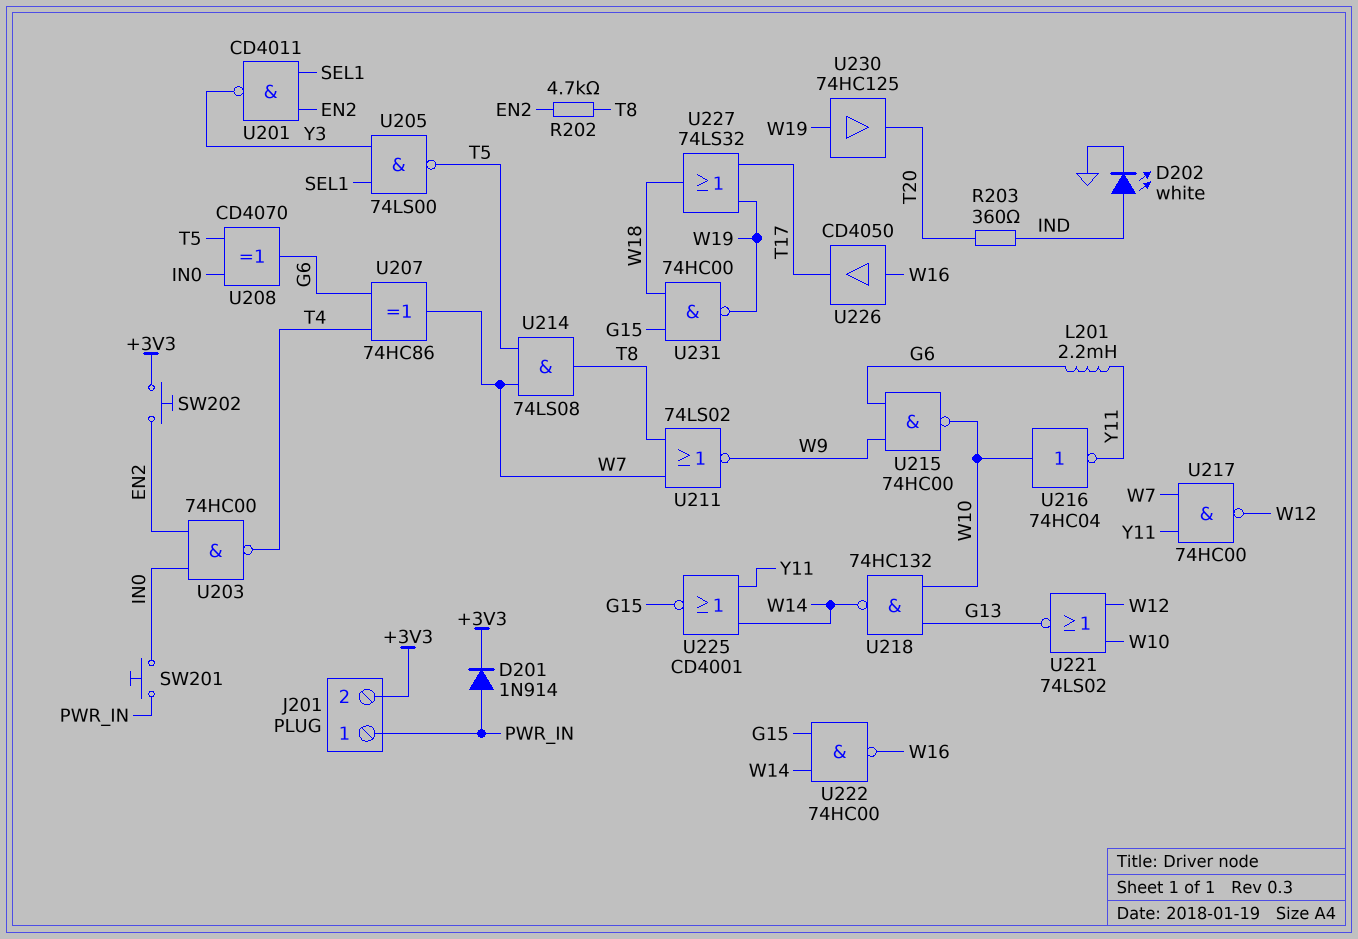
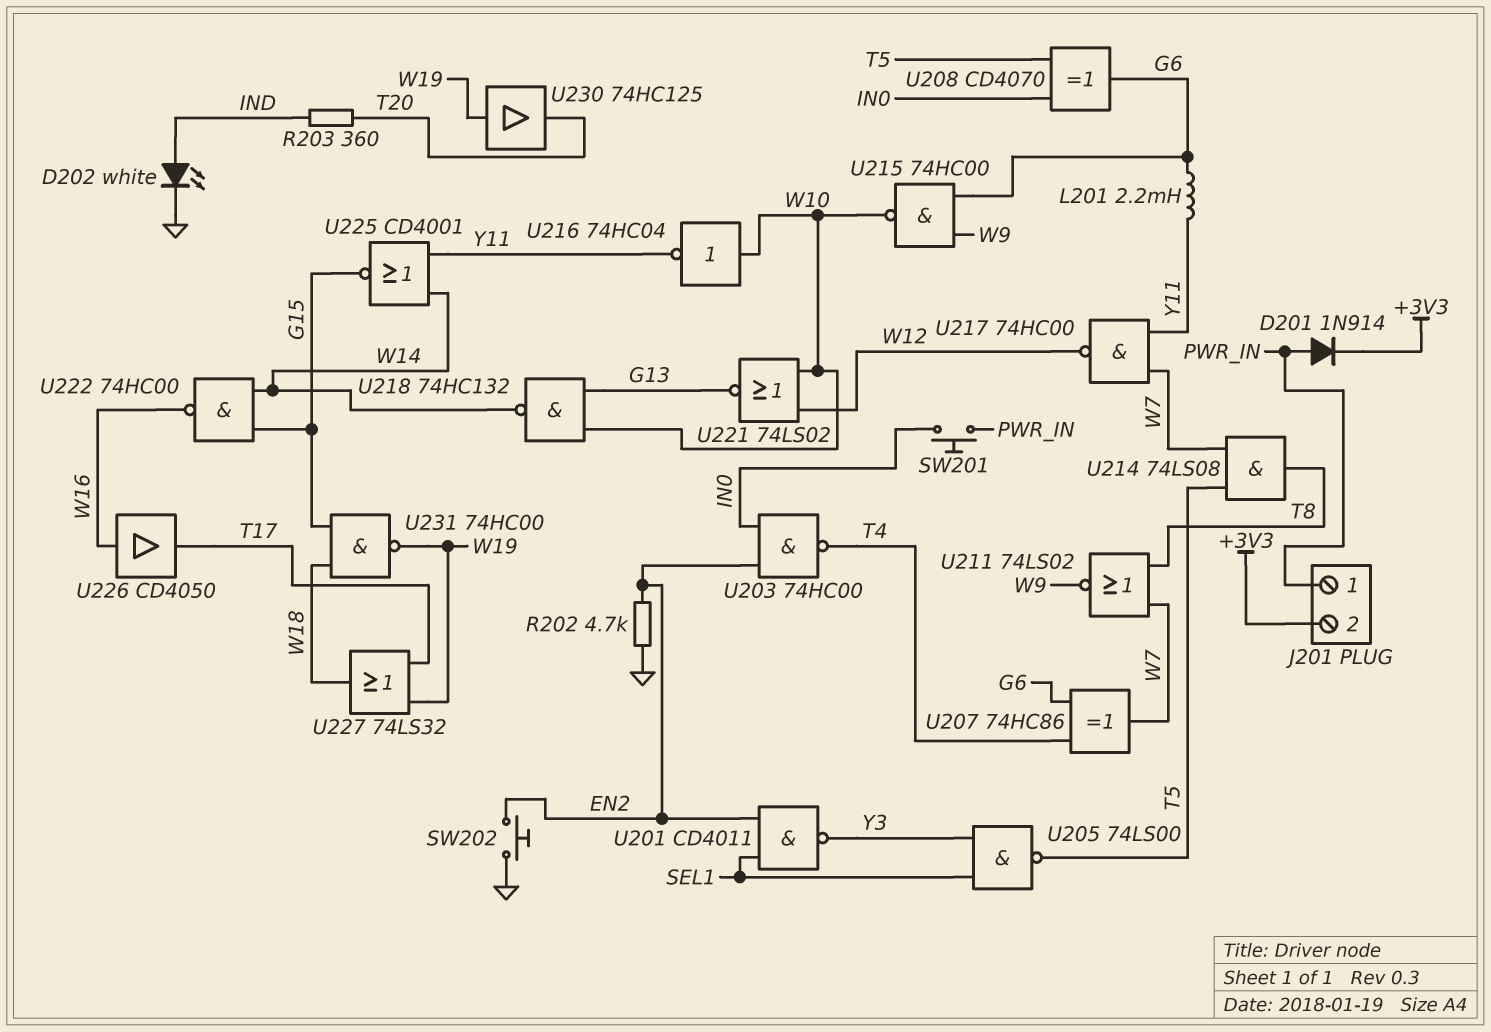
R202: 4.7k (EN2, T8) -> 4.7k (EN2, GND)
SW202: button (+3V3, EN2) -> button (EN2, GND)

